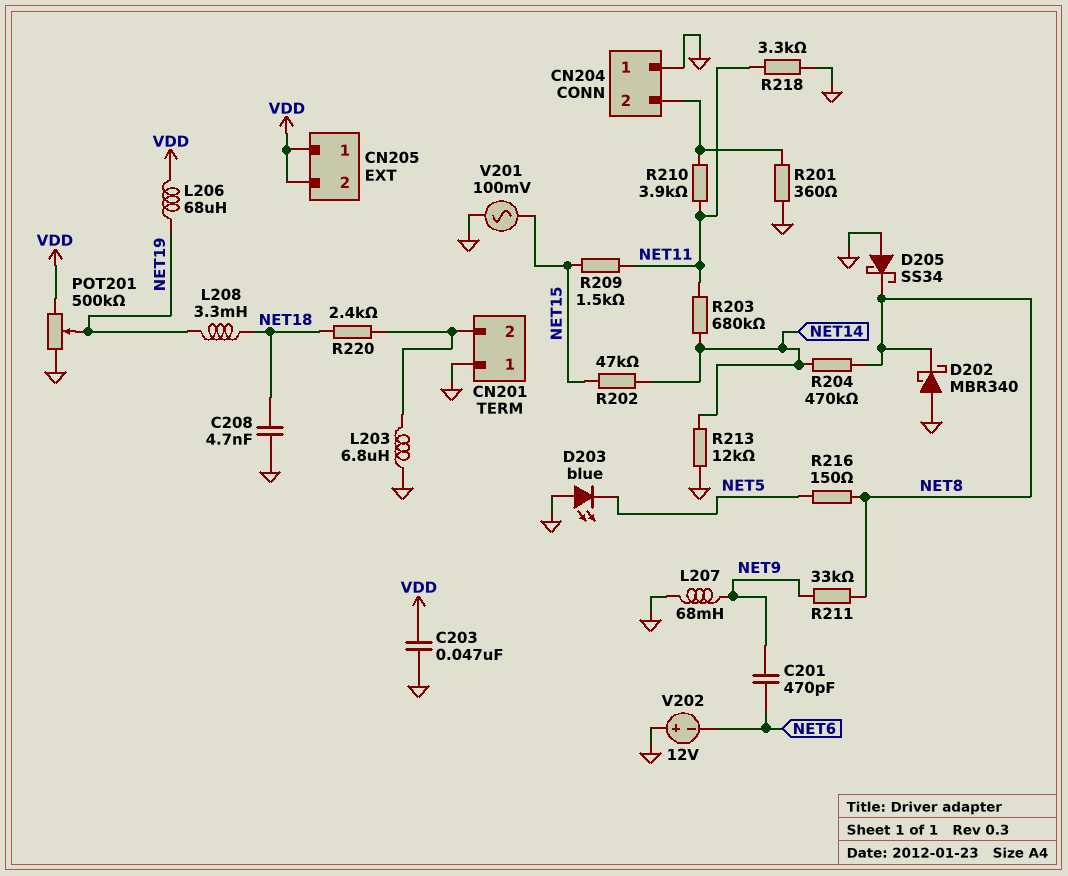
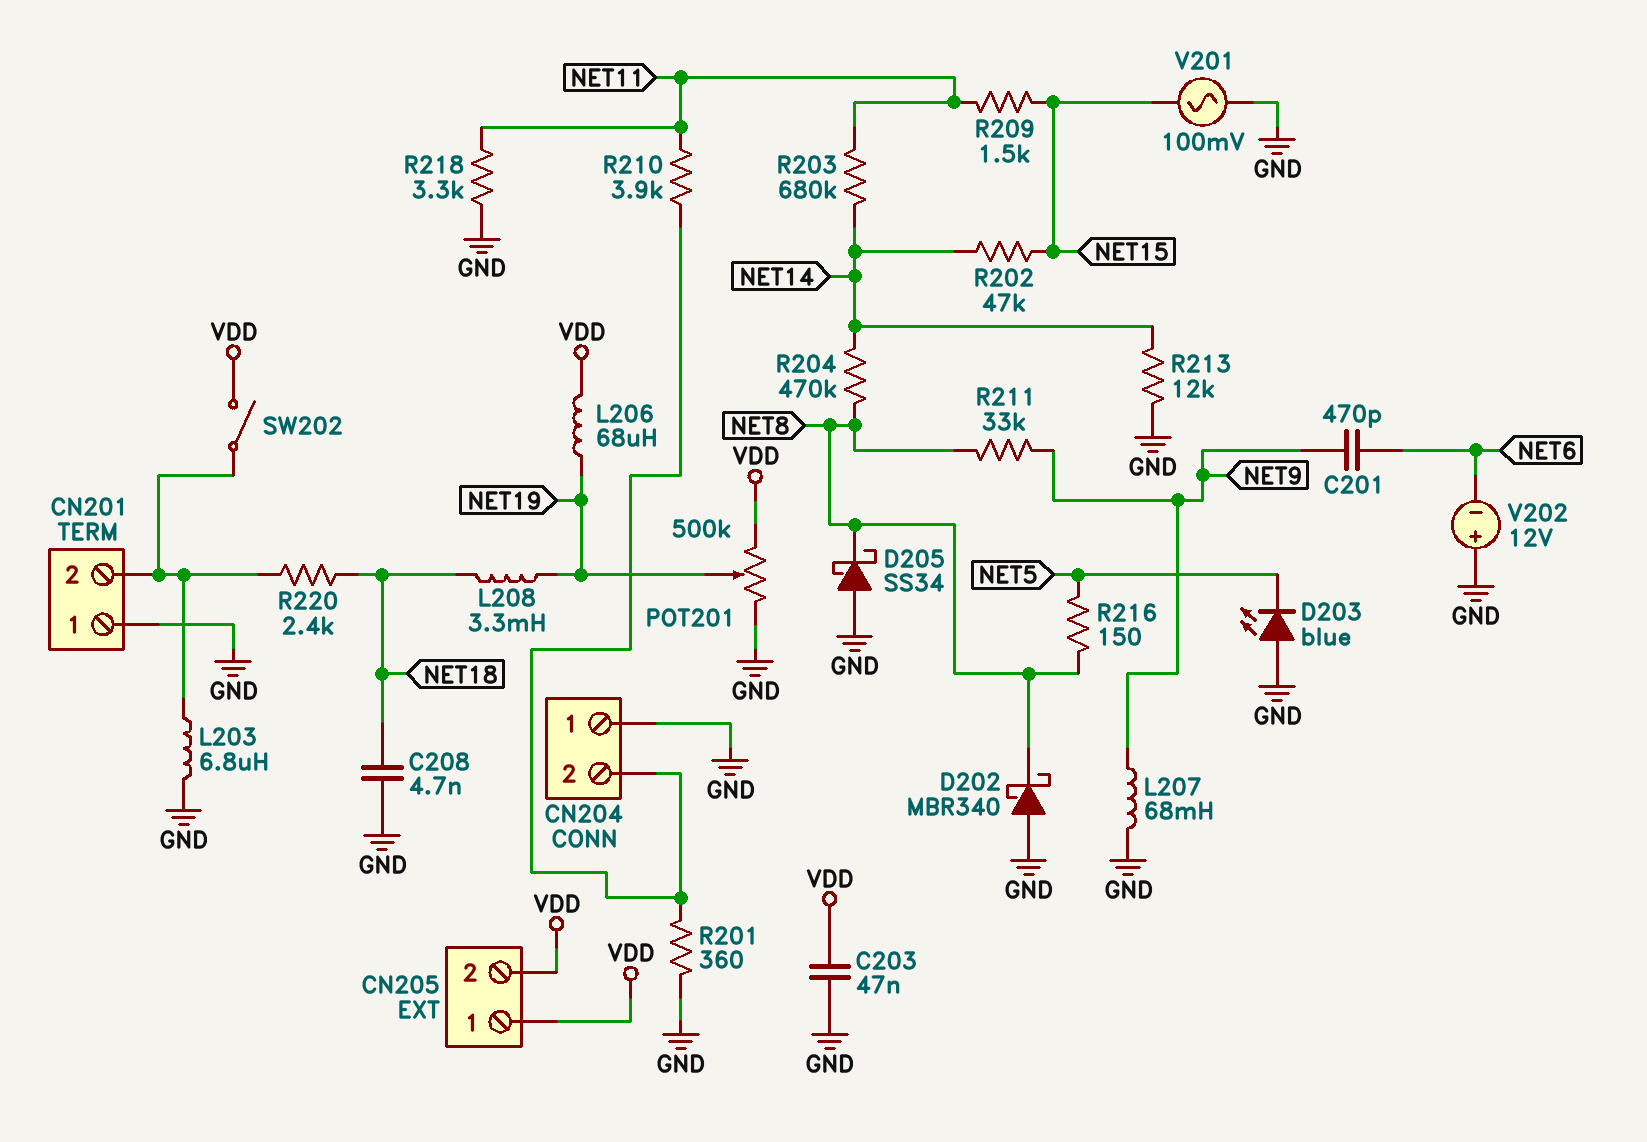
SW202: none -> switch (CN201/2, VDD)

